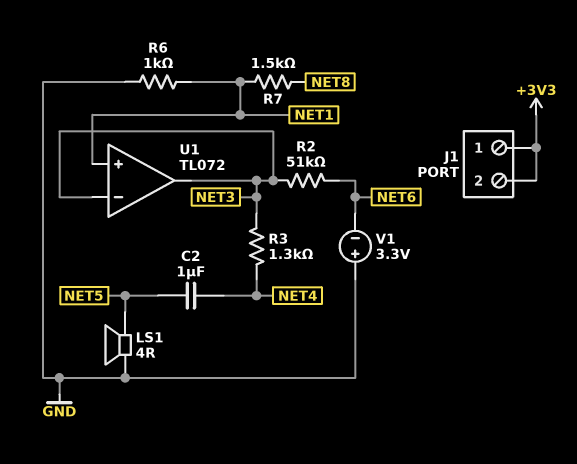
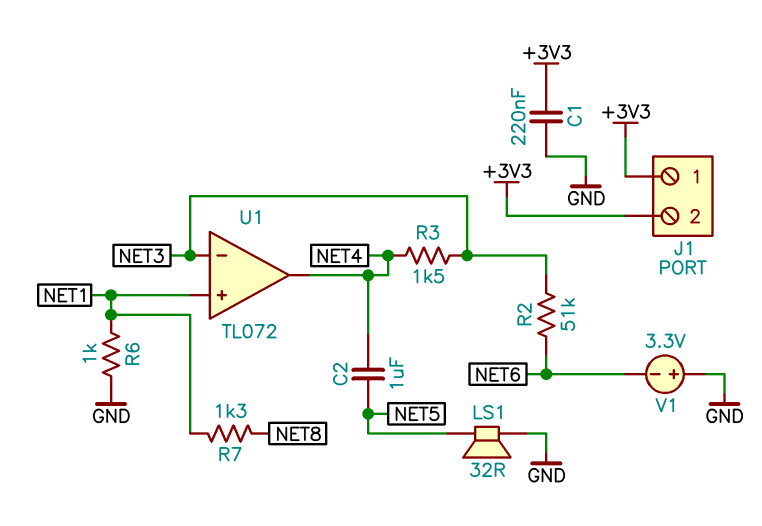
C1: none -> 220nF (+3V3, GND)
LS1: speaker 4R (GND, NET5) -> speaker 32R (GND, NET5)
R3: 1.3k (NET3, NET4) -> 1.5k (NET3, NET4)
R7: 1.5k (NET1, NET8) -> 1.3k (NET1, NET8)
U1 pin out: NET3 -> NET4

